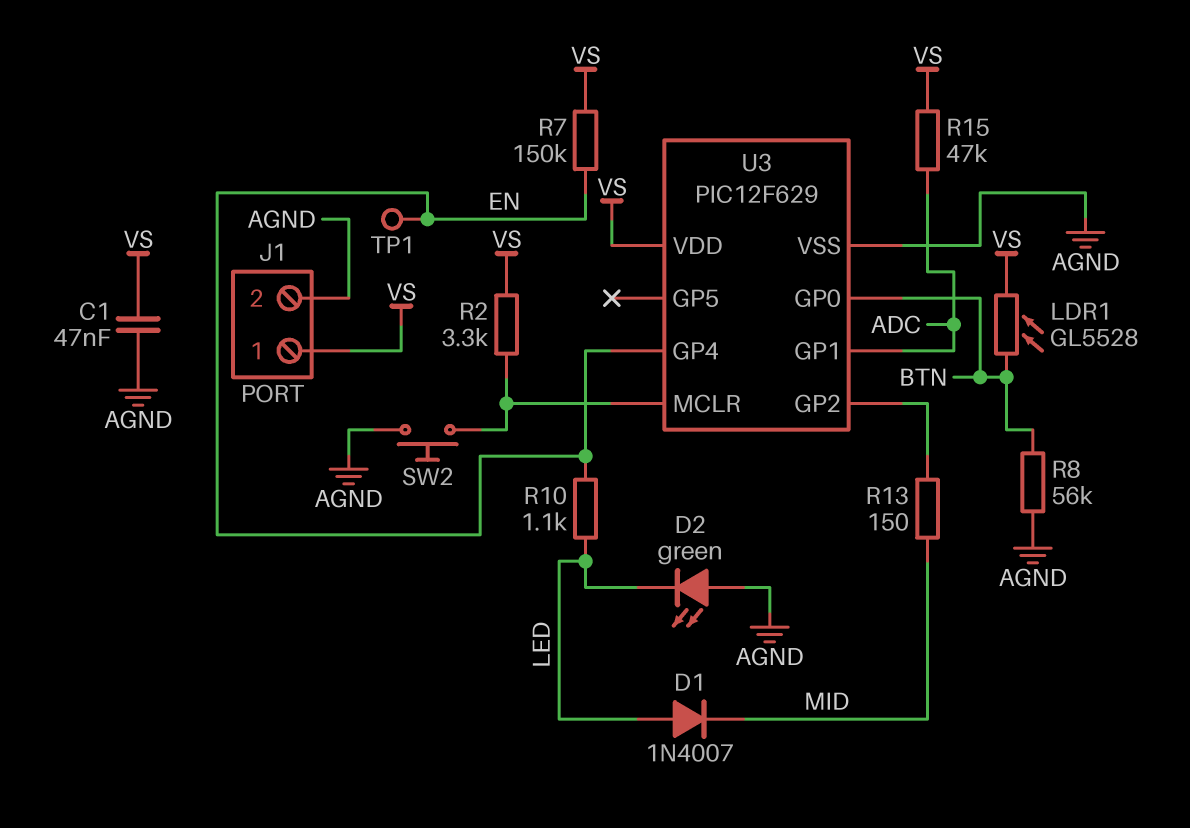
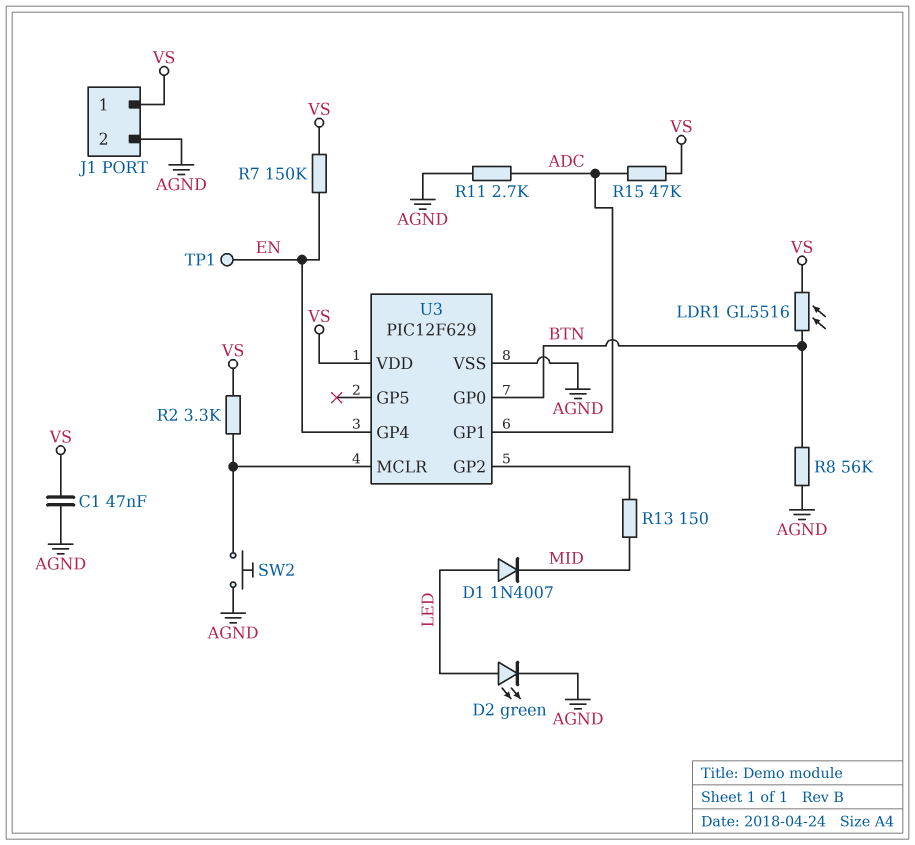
D2: LED green (A AGND, K LED) -> LED green (A LED, K AGND)
LDR1: GL5528 (BTN, VS) -> GL5516 (BTN, VS)
R10: 1.1k (EN, LED) -> none
R11: none -> 2.7k (ADC, AGND)

